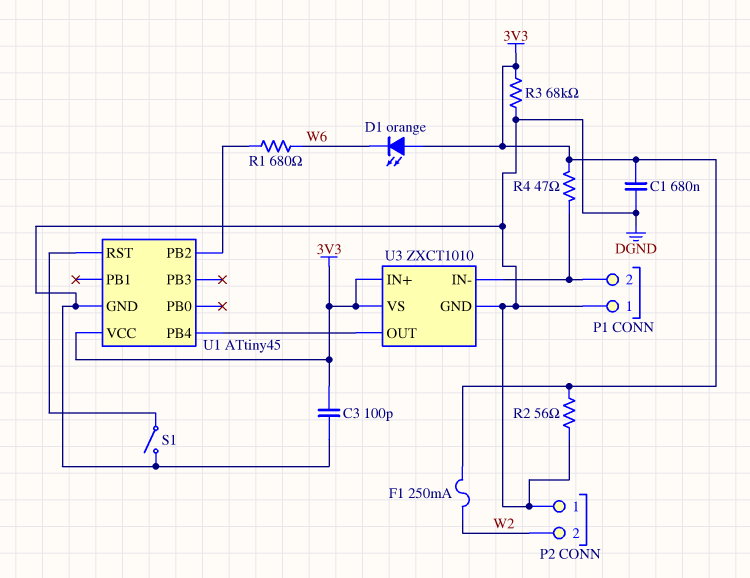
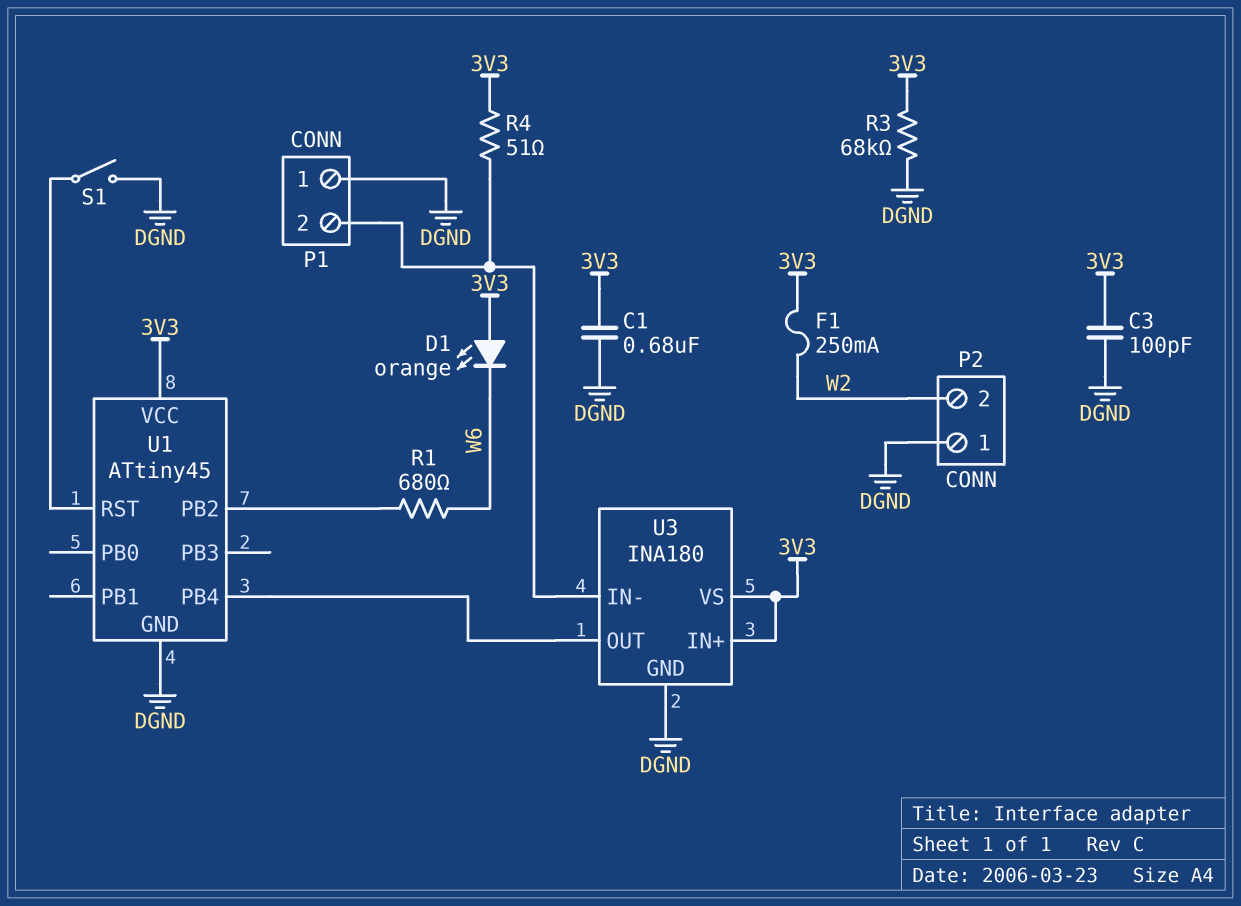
R2: 56 (3V3, DGND) -> none
R4: 47 (3V3, P1/2) -> 51 (3V3, P1/2)
U3: ZXCT1010 -> INA180

